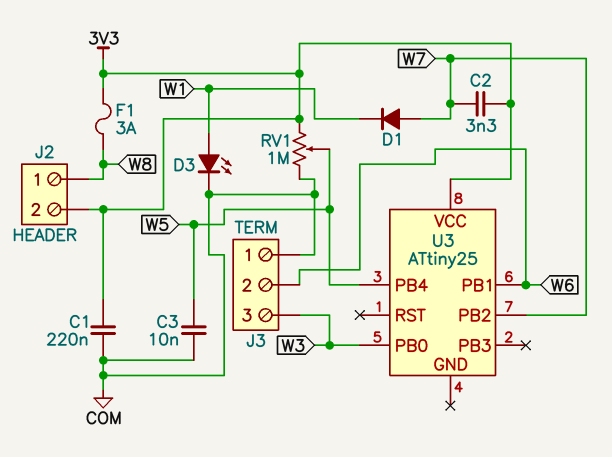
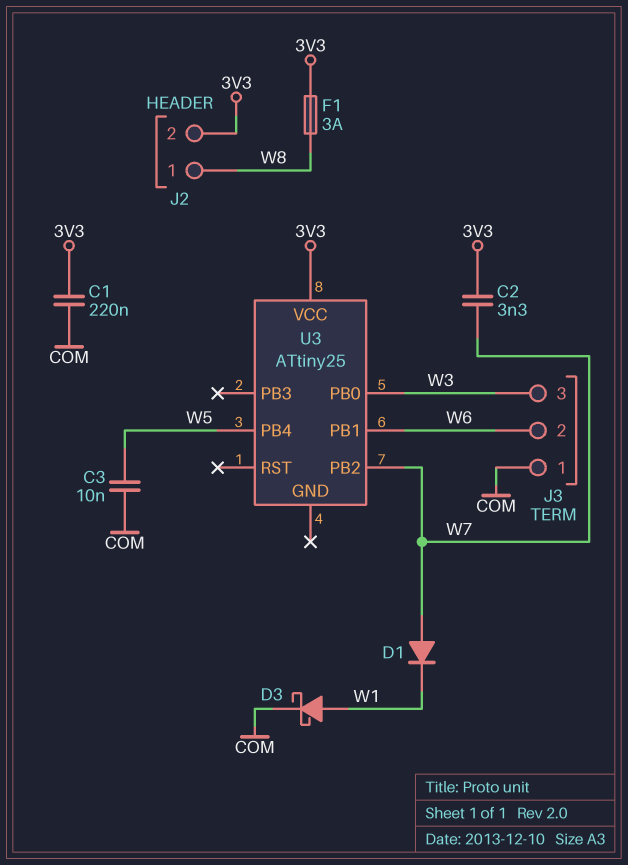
D3: LED (A W1, K COM) -> schottky (A W1, K COM)
RV1: 1M (3V3, COM, wiper W5) -> none

